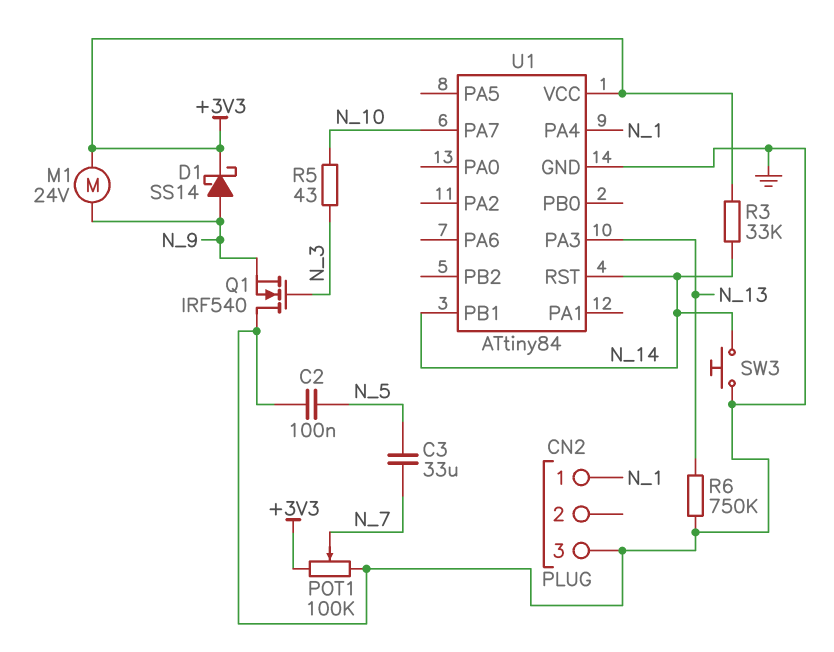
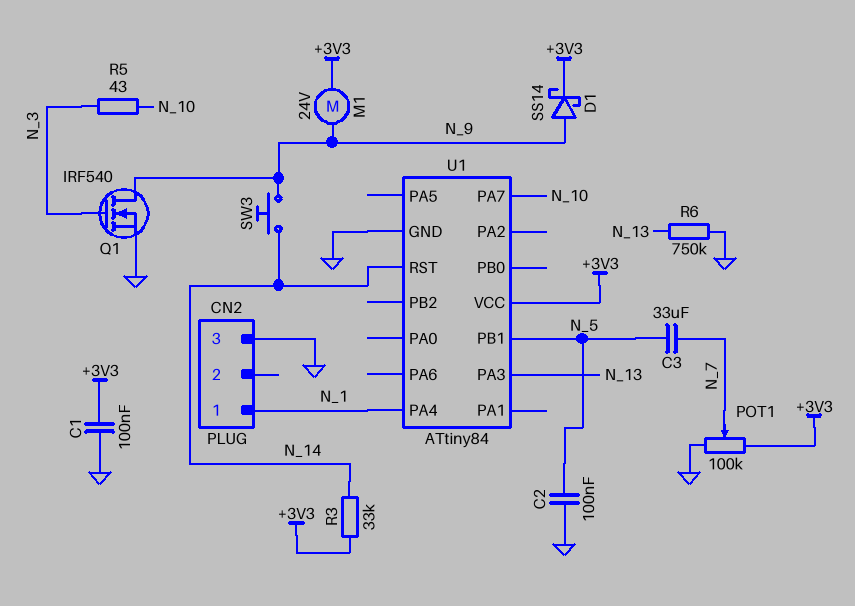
C1: none -> 100nF (+3V3, GND)
Q1: NMOS IRF540 (G N_3, D GND, S N_9) -> NMOS IRF540 (G N_3, D N_9, S GND)
SW3: button (GND, N_14) -> button (N_9, N_14)
U1 pin PB1: N_14 -> N_5

